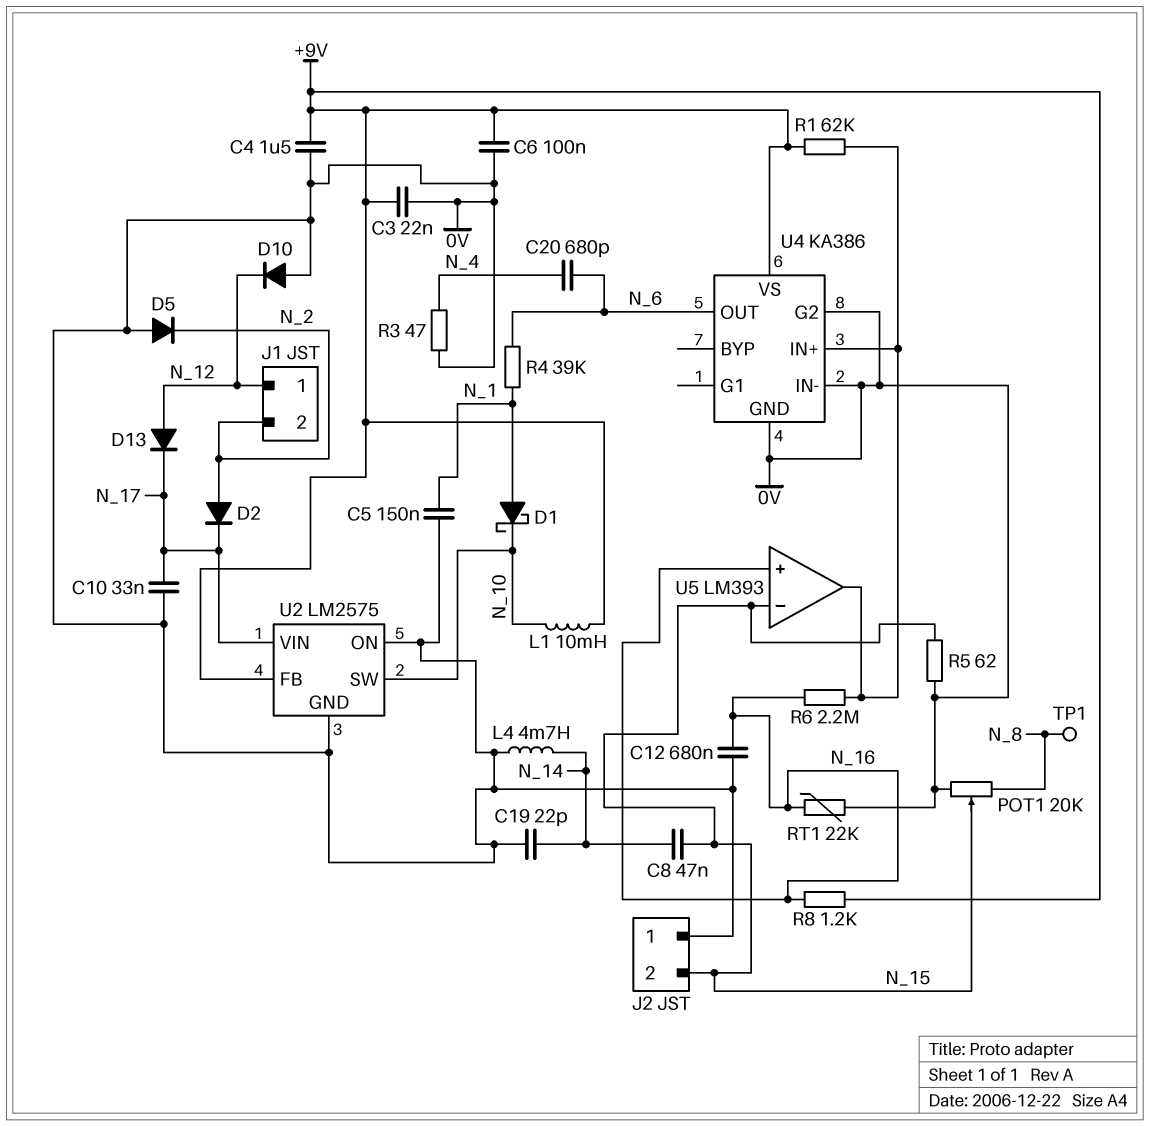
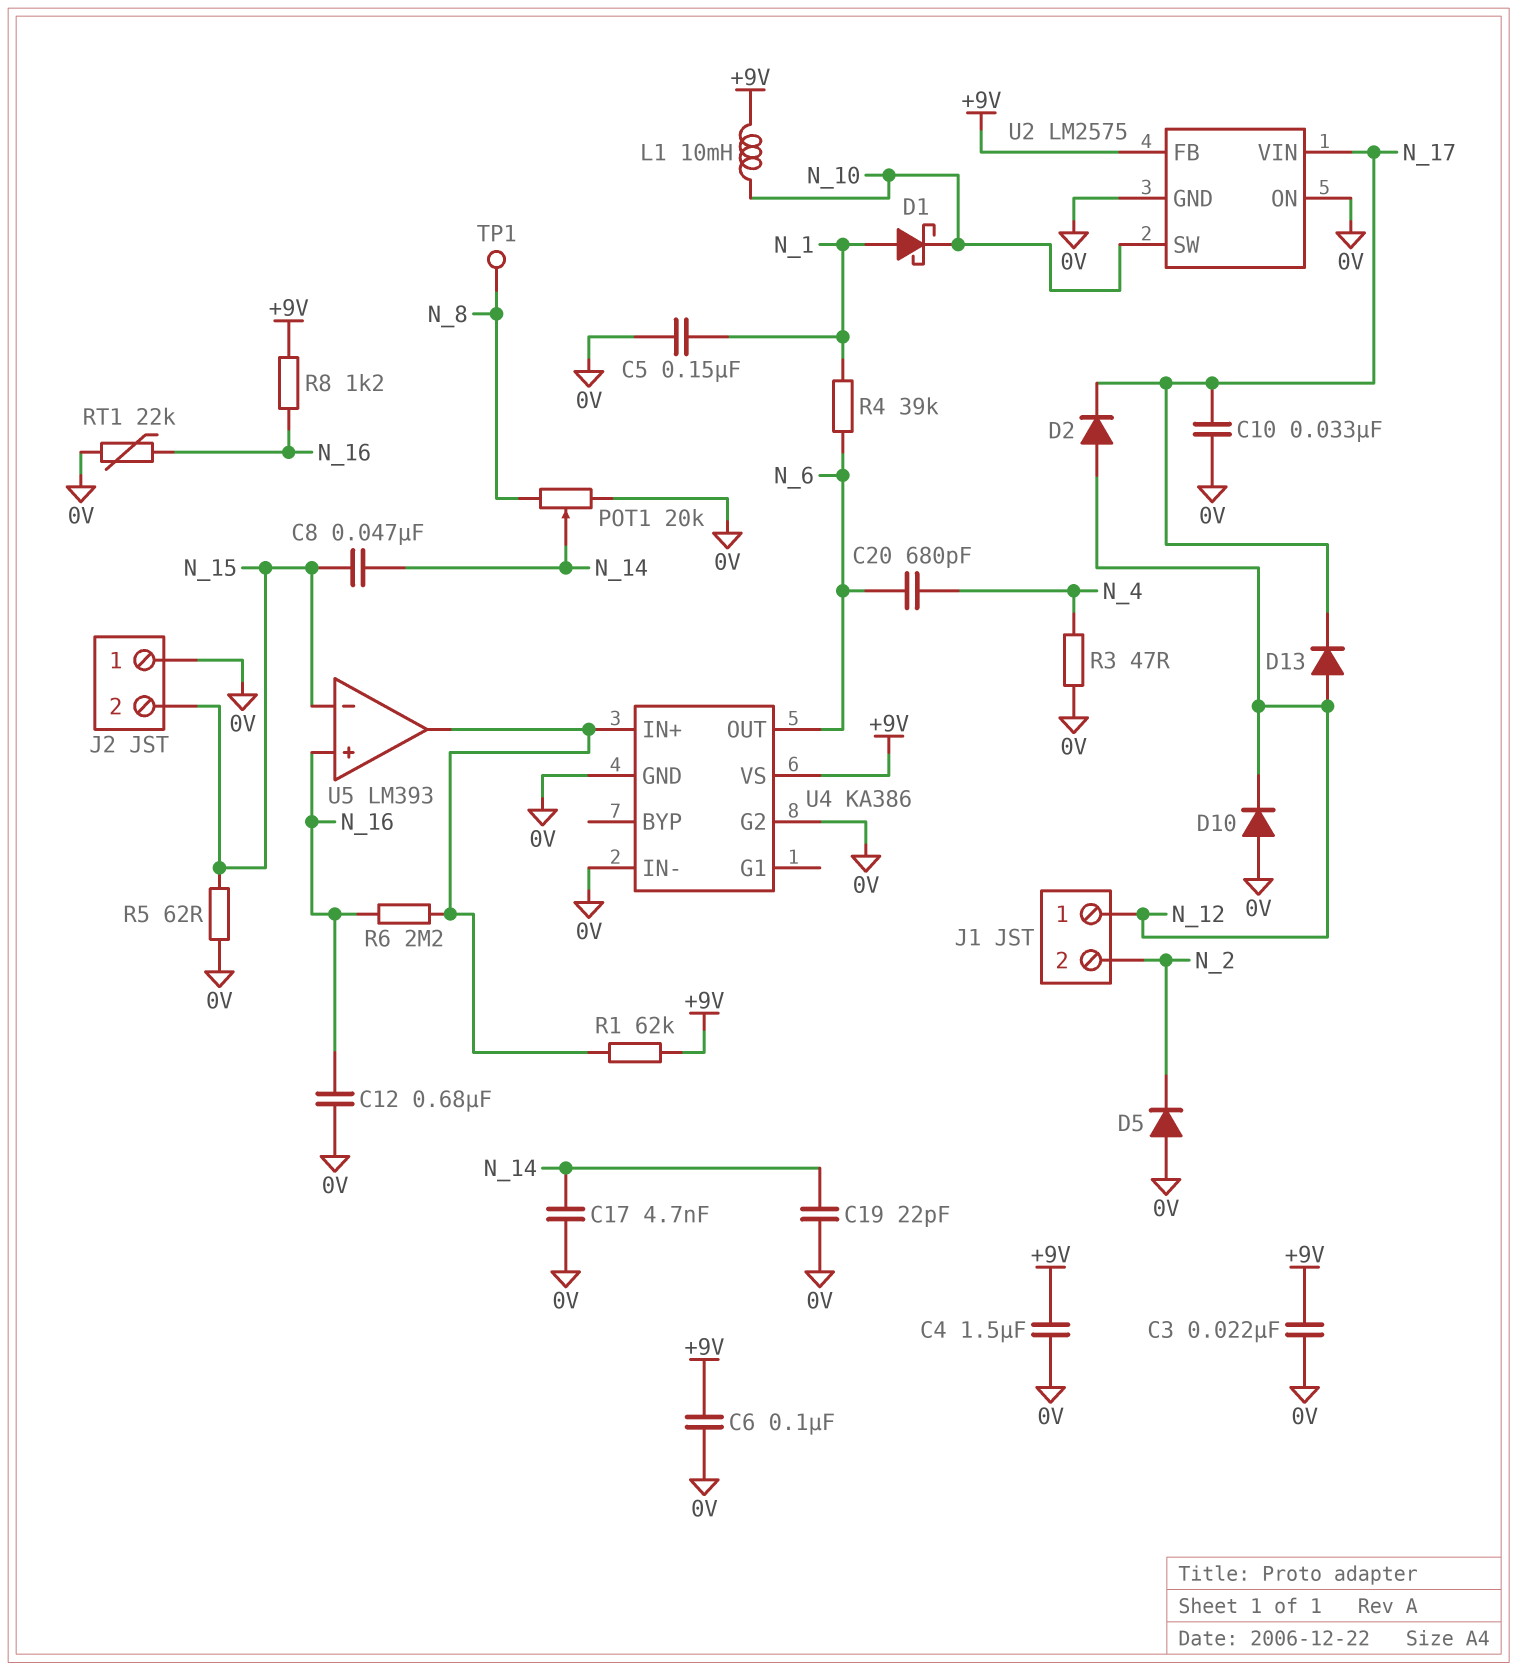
C17: none -> 4.7nF (0V, N_14)
D2: diode (A N_2, K N_17) -> diode (A N_12, K N_17)
L4: 4.7mH (0V, N_14) -> none
POT1: 20k (0V, N_8, wiper N_15) -> 20k (0V, N_8, wiper N_14)

